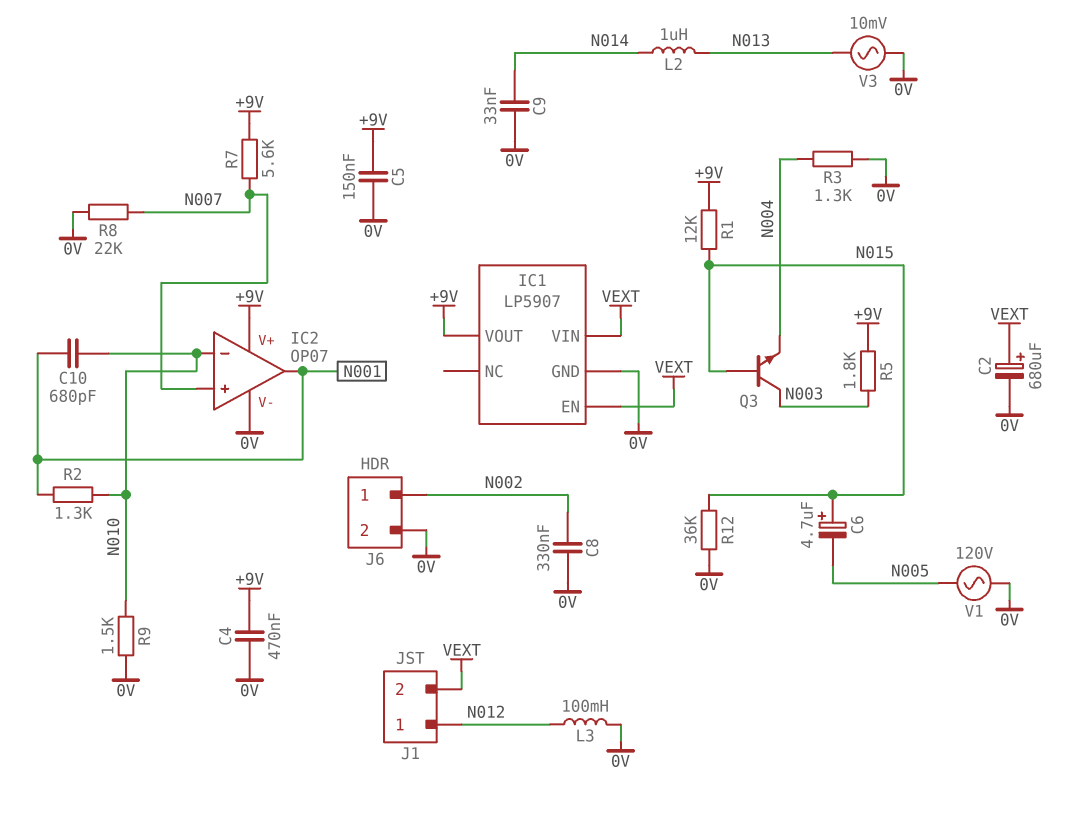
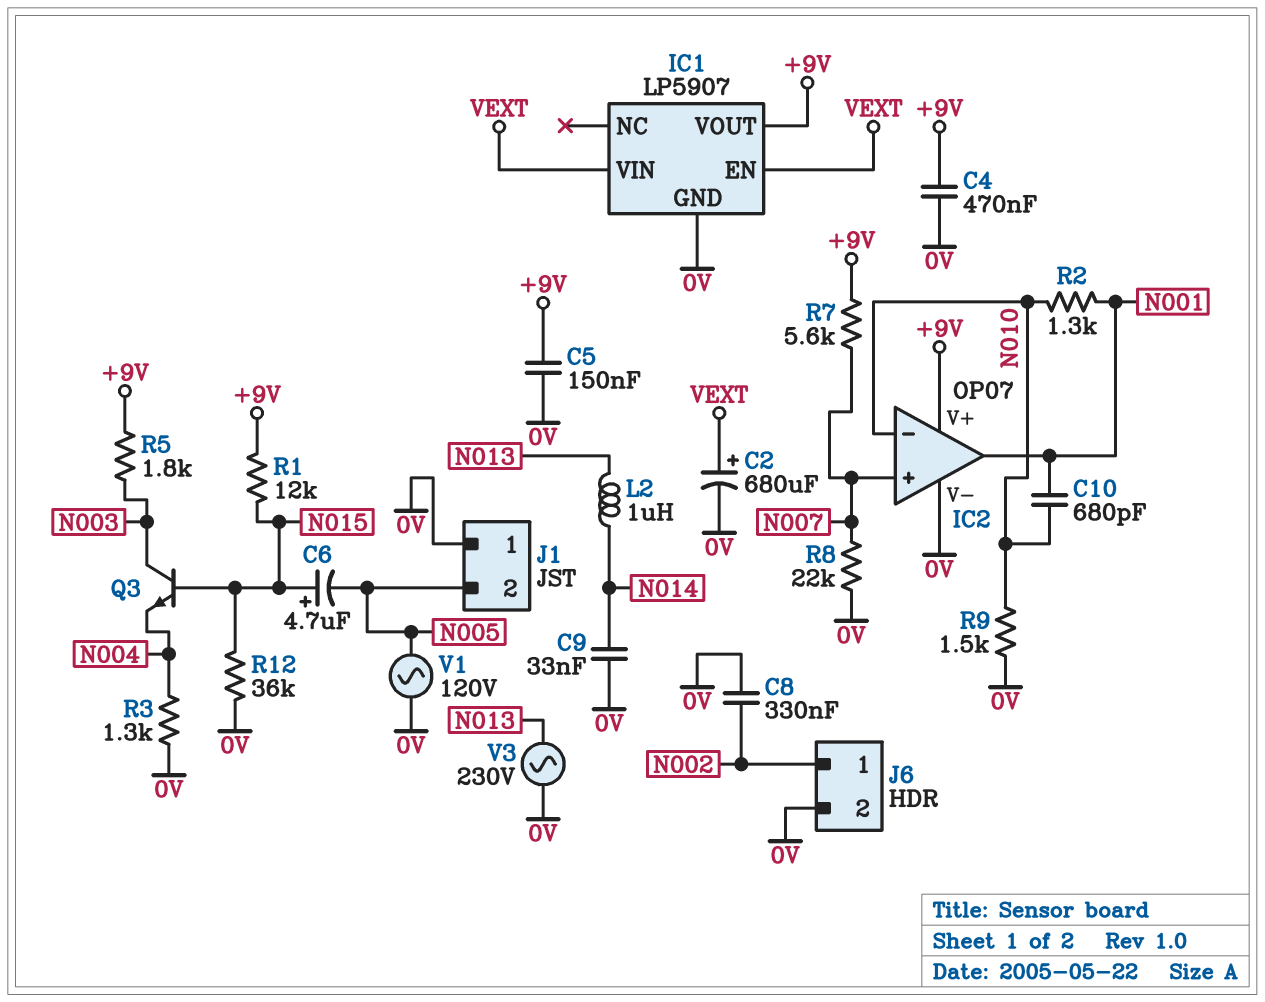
J1 pin 1: N012 -> 0V
J1 pin 2: VEXT -> N005
L3: 100mH (0V, N012) -> none
V3: AC 10mV (0V, N013) -> AC 230V (0V, N013)

